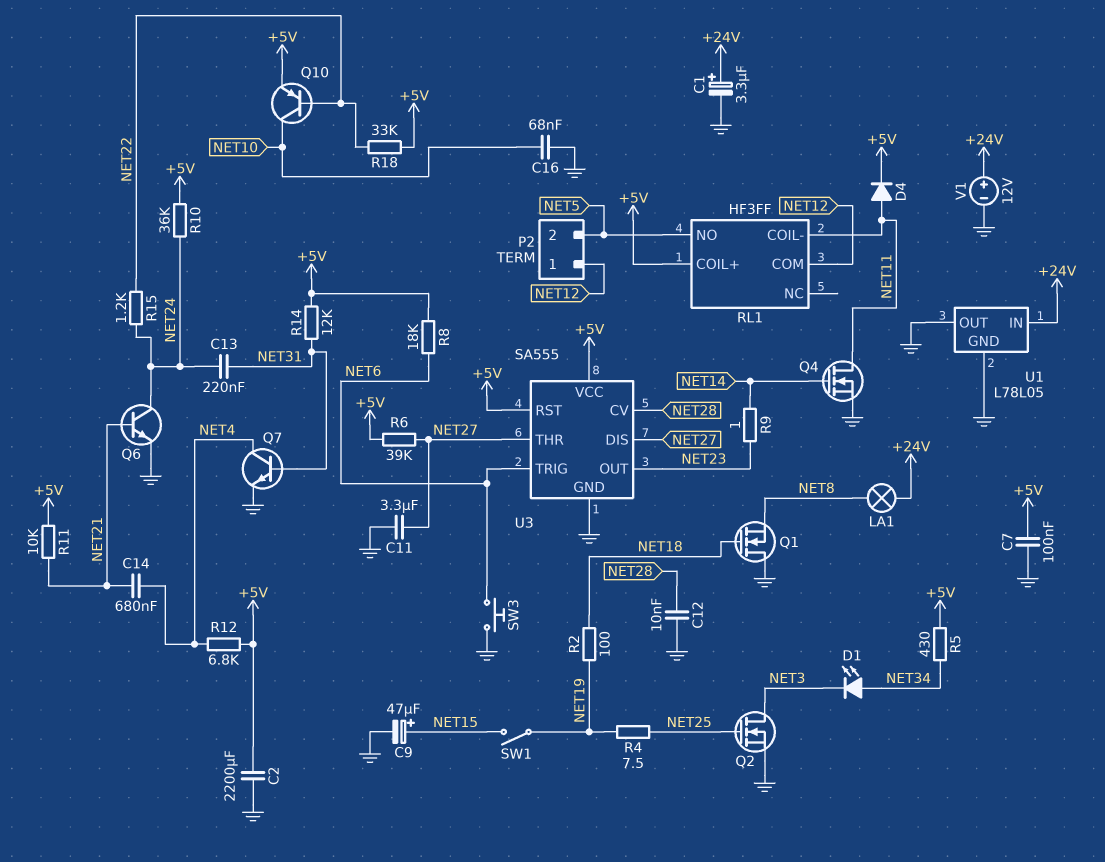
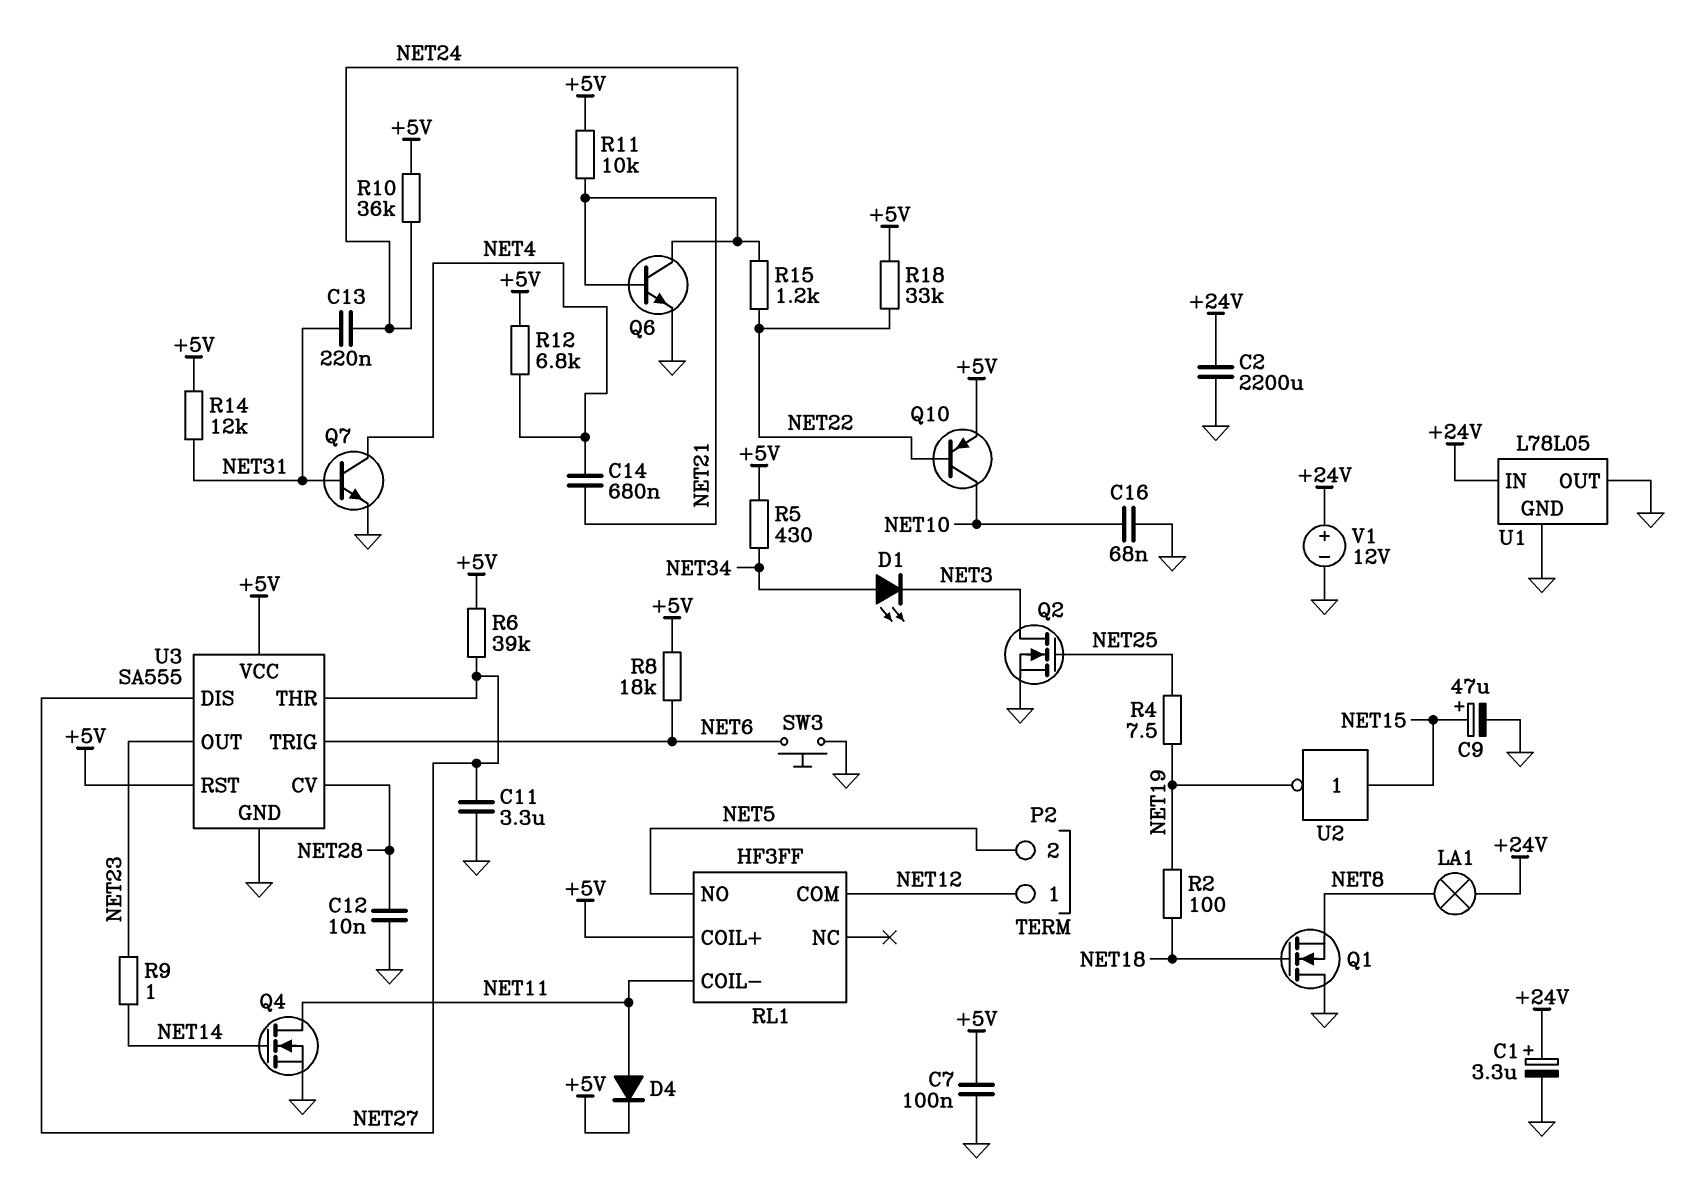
C2: 2200uF (+5V, GND) -> 2200uF (+24V, GND)
SW1: switch (NET15, NET19) -> none
U2: none -> NOT (in NET15, out NET19)

